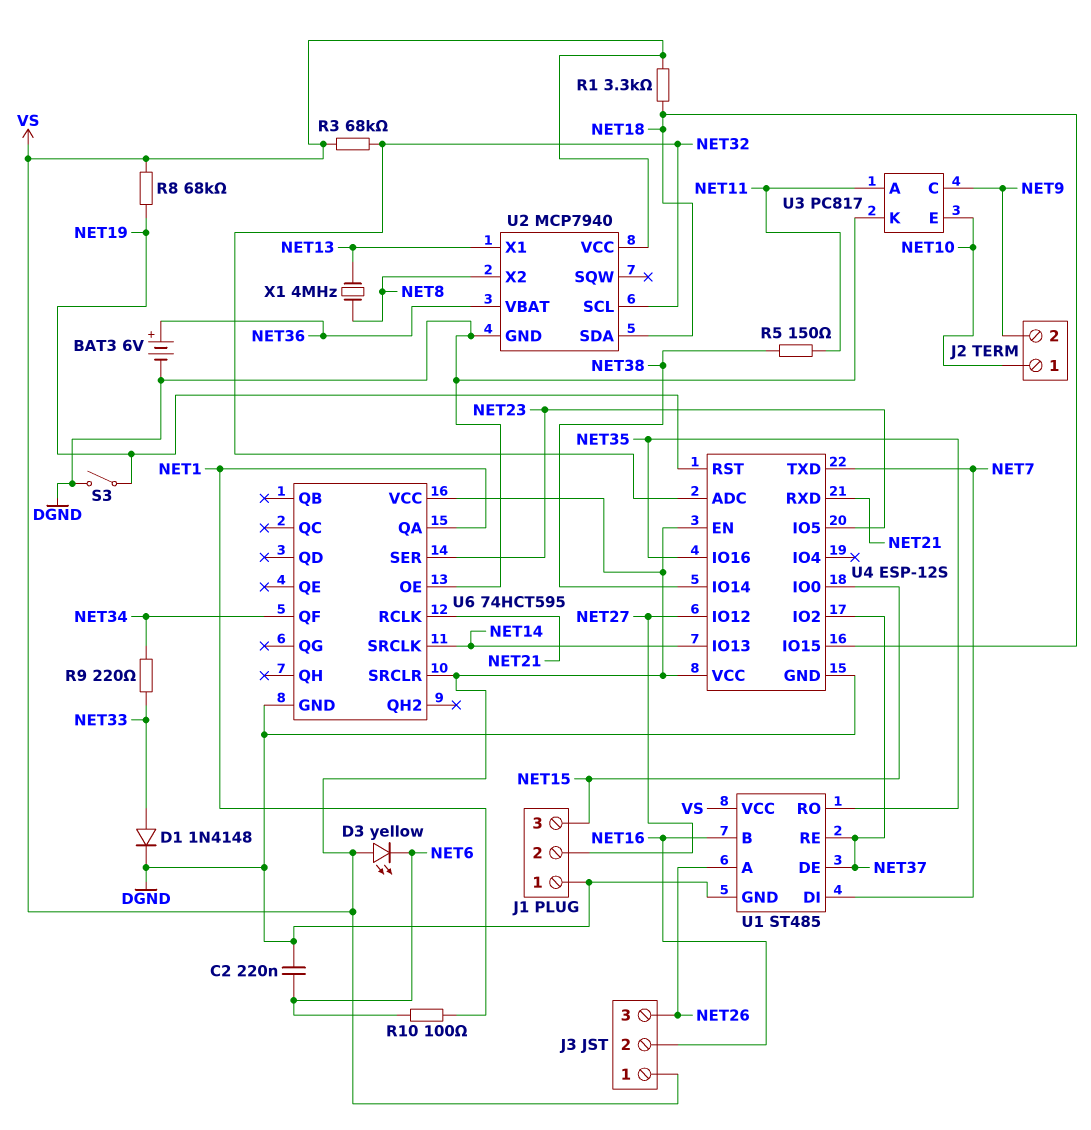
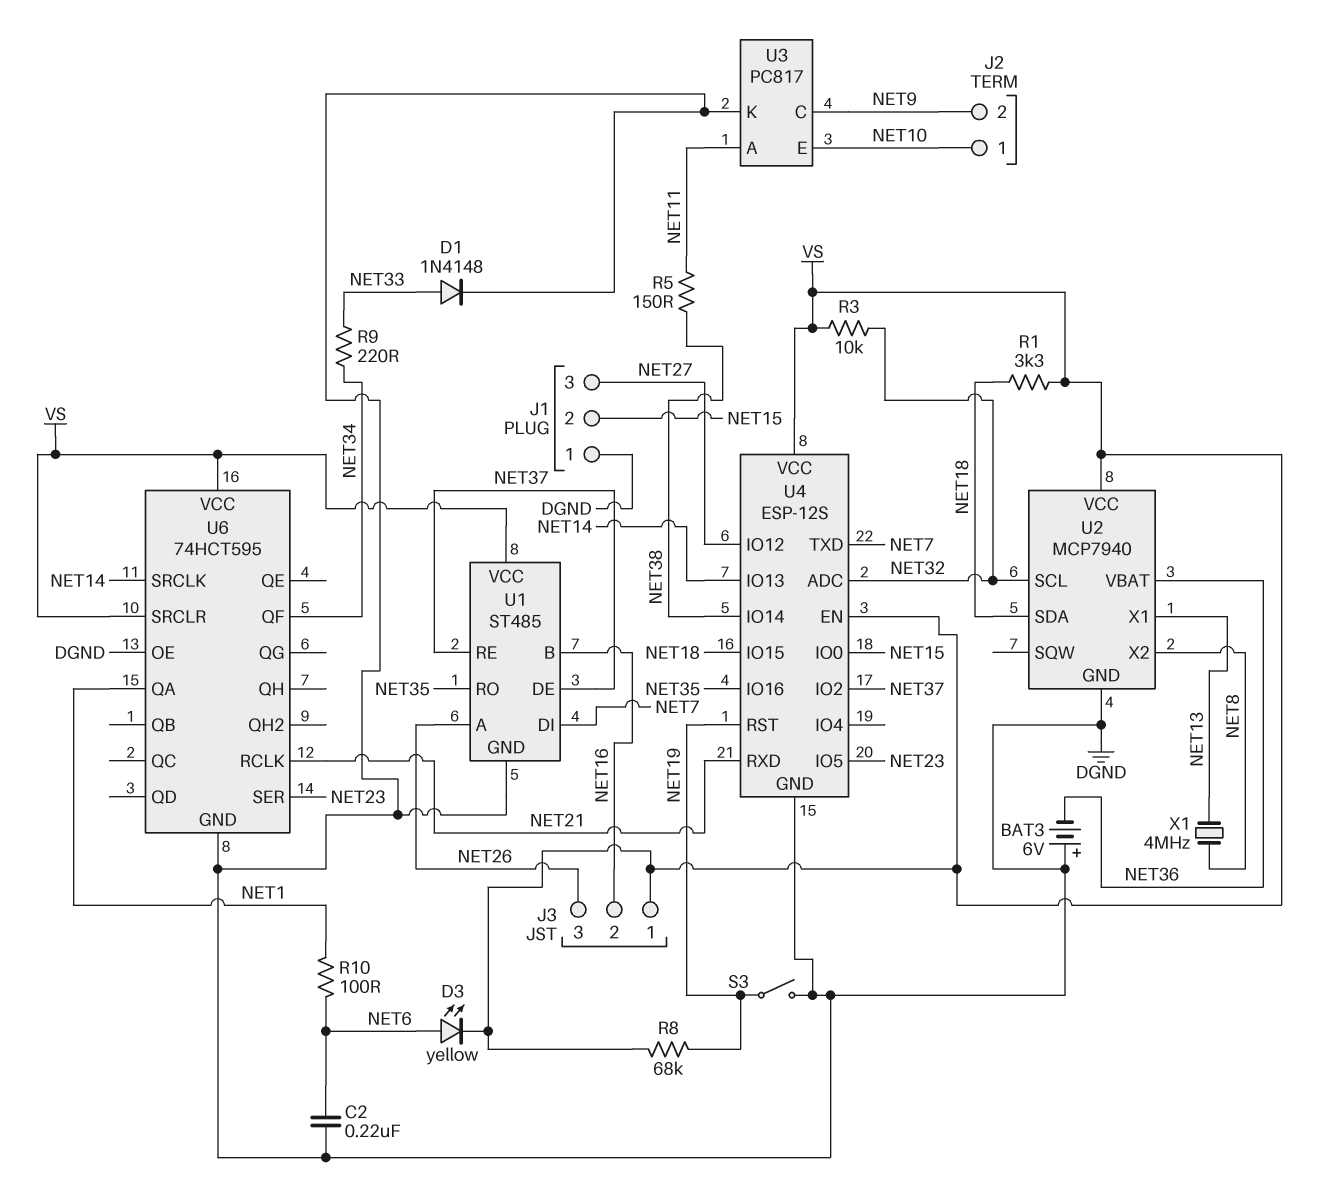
BAT3: 6V (plus NET36, minus DGND) -> 6V (plus DGND, minus NET36)
D3: LED yellow (A VS, K NET6) -> LED yellow (A NET6, K VS)
J1 pin 2: NET27 -> NET15
J1 pin 3: NET15 -> NET27
R3: 68k (NET32, VS) -> 10k (NET32, VS)

